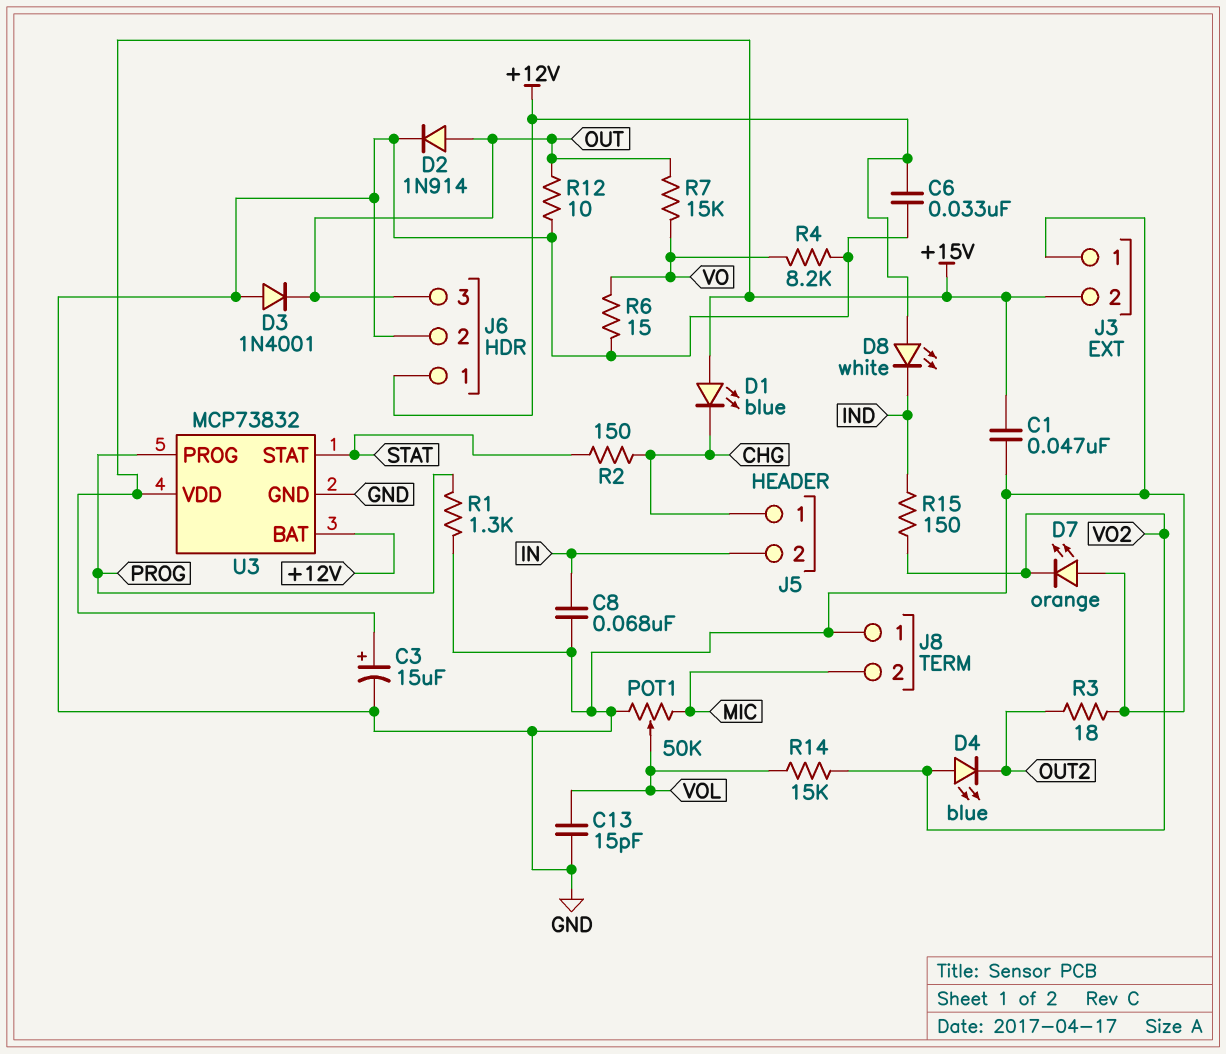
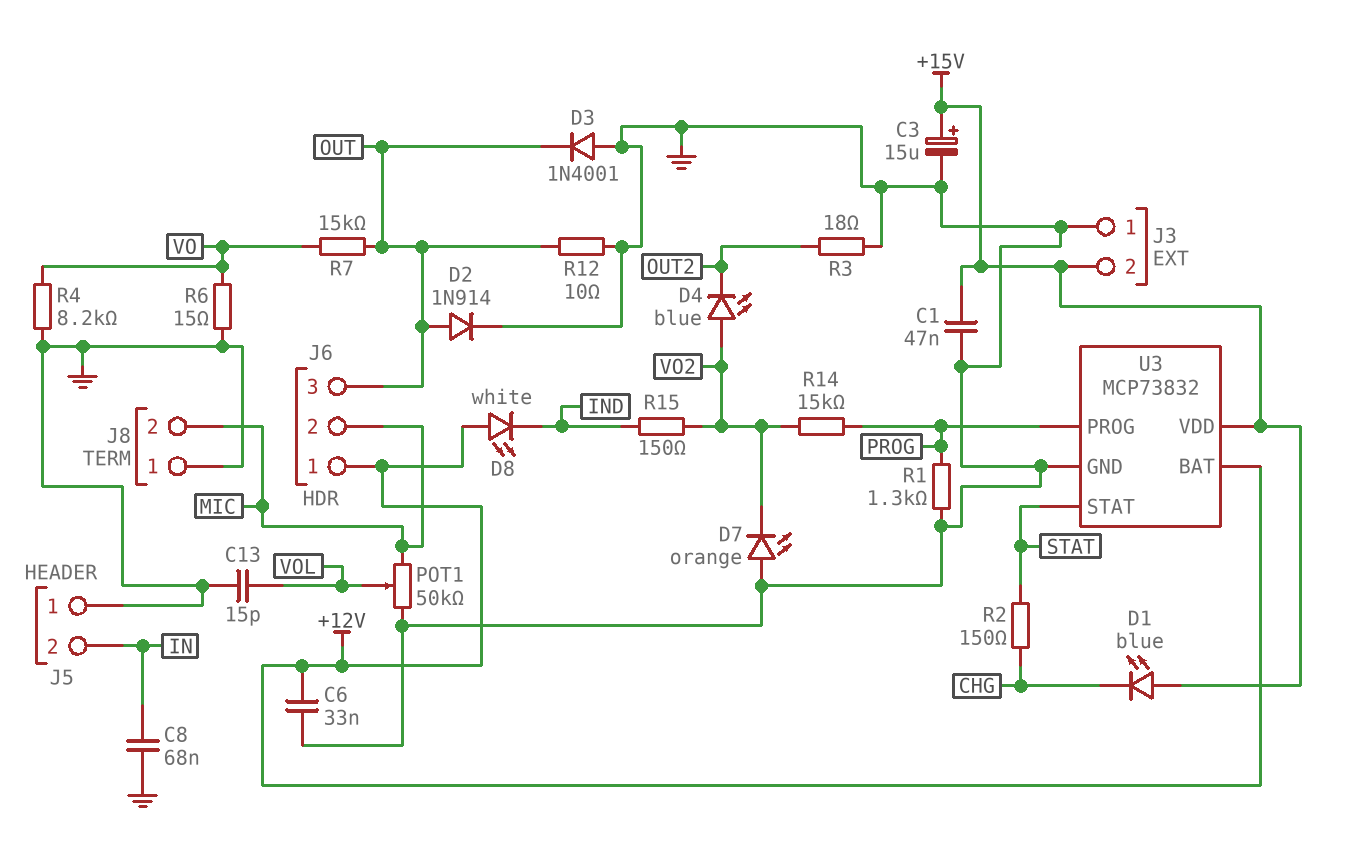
J5 pin 1: CHG -> GND
J6 pin 2: GND -> MIC
R14: 15k (VO2, VOL) -> 15k (PROG, VO2)

